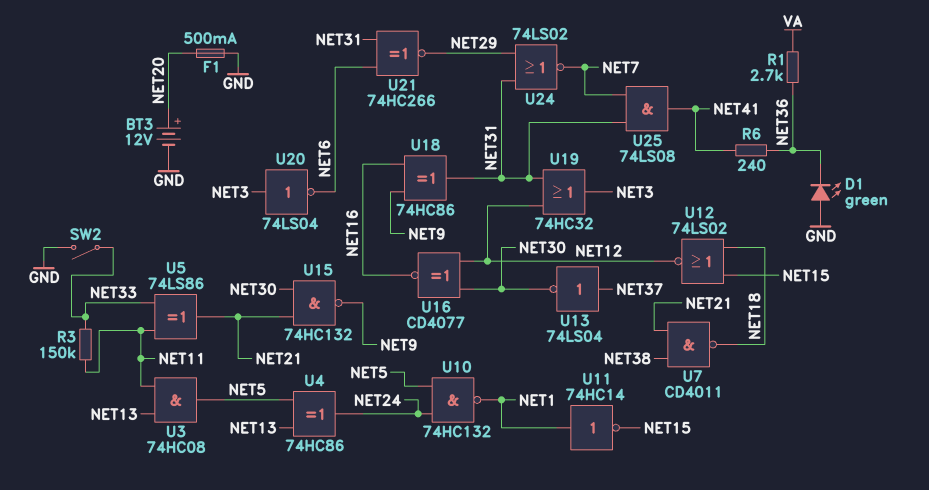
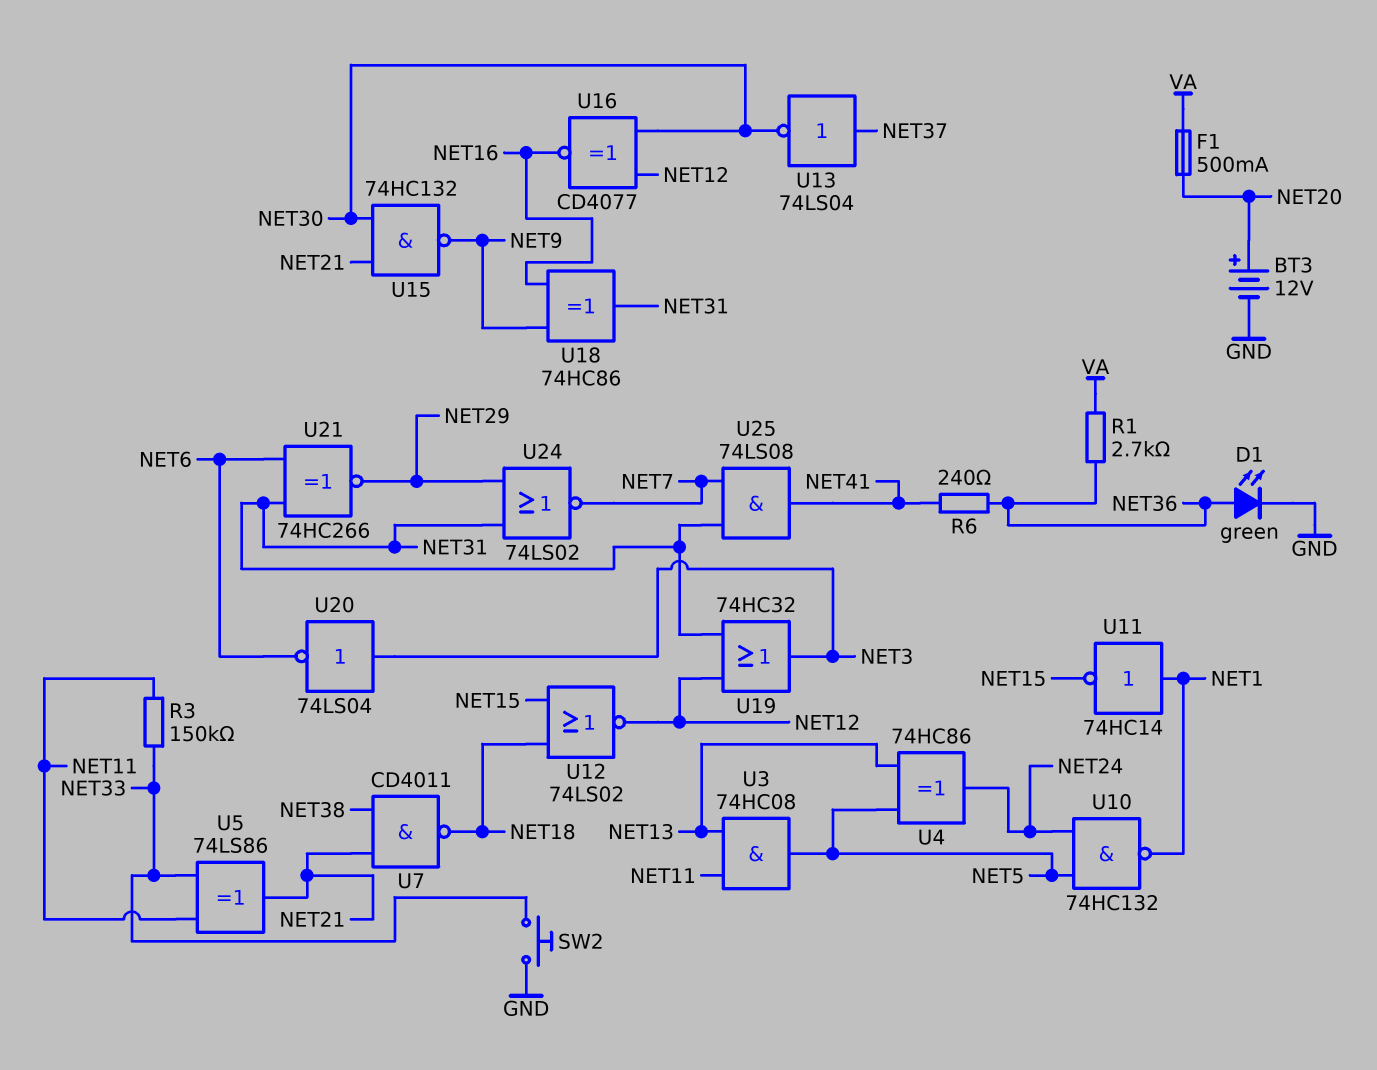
D1: LED green (A GND, K NET36) -> LED green (A NET36, K GND)
F1: 500mA (GND, NET20) -> 500mA (NET20, VA)
SW2: switch (GND, NET33) -> button (GND, NET33)

